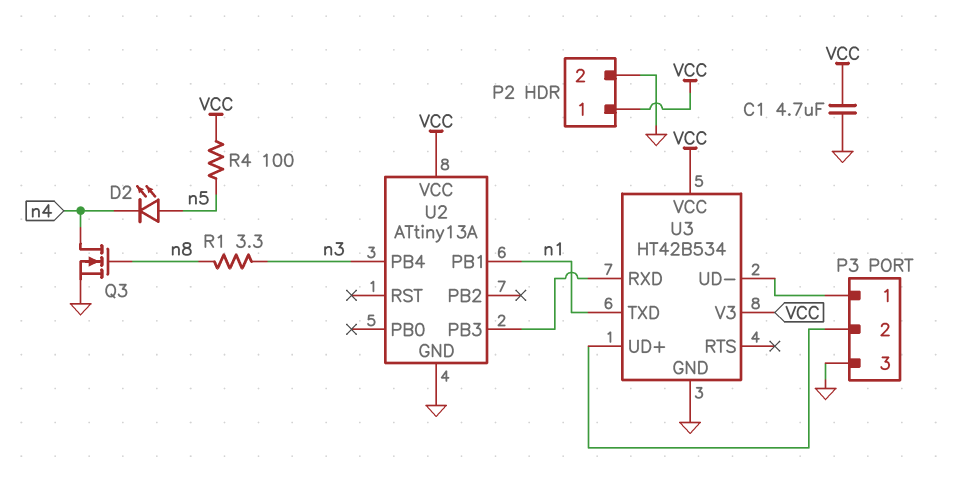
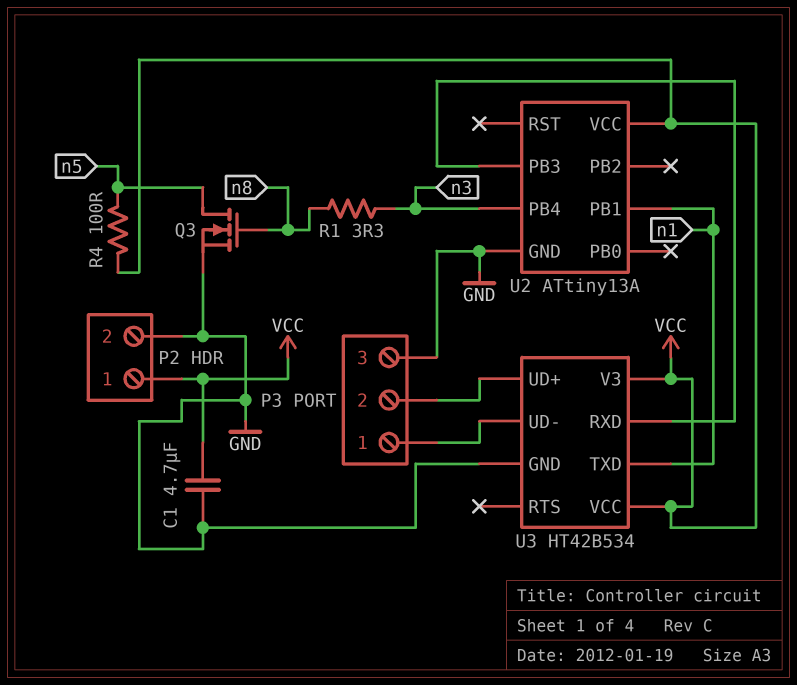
D2: LED (A n5, K n4) -> none
Q3: NMOS (G n8, D n4, S GND) -> NMOS (G n8, D n5, S GND)

